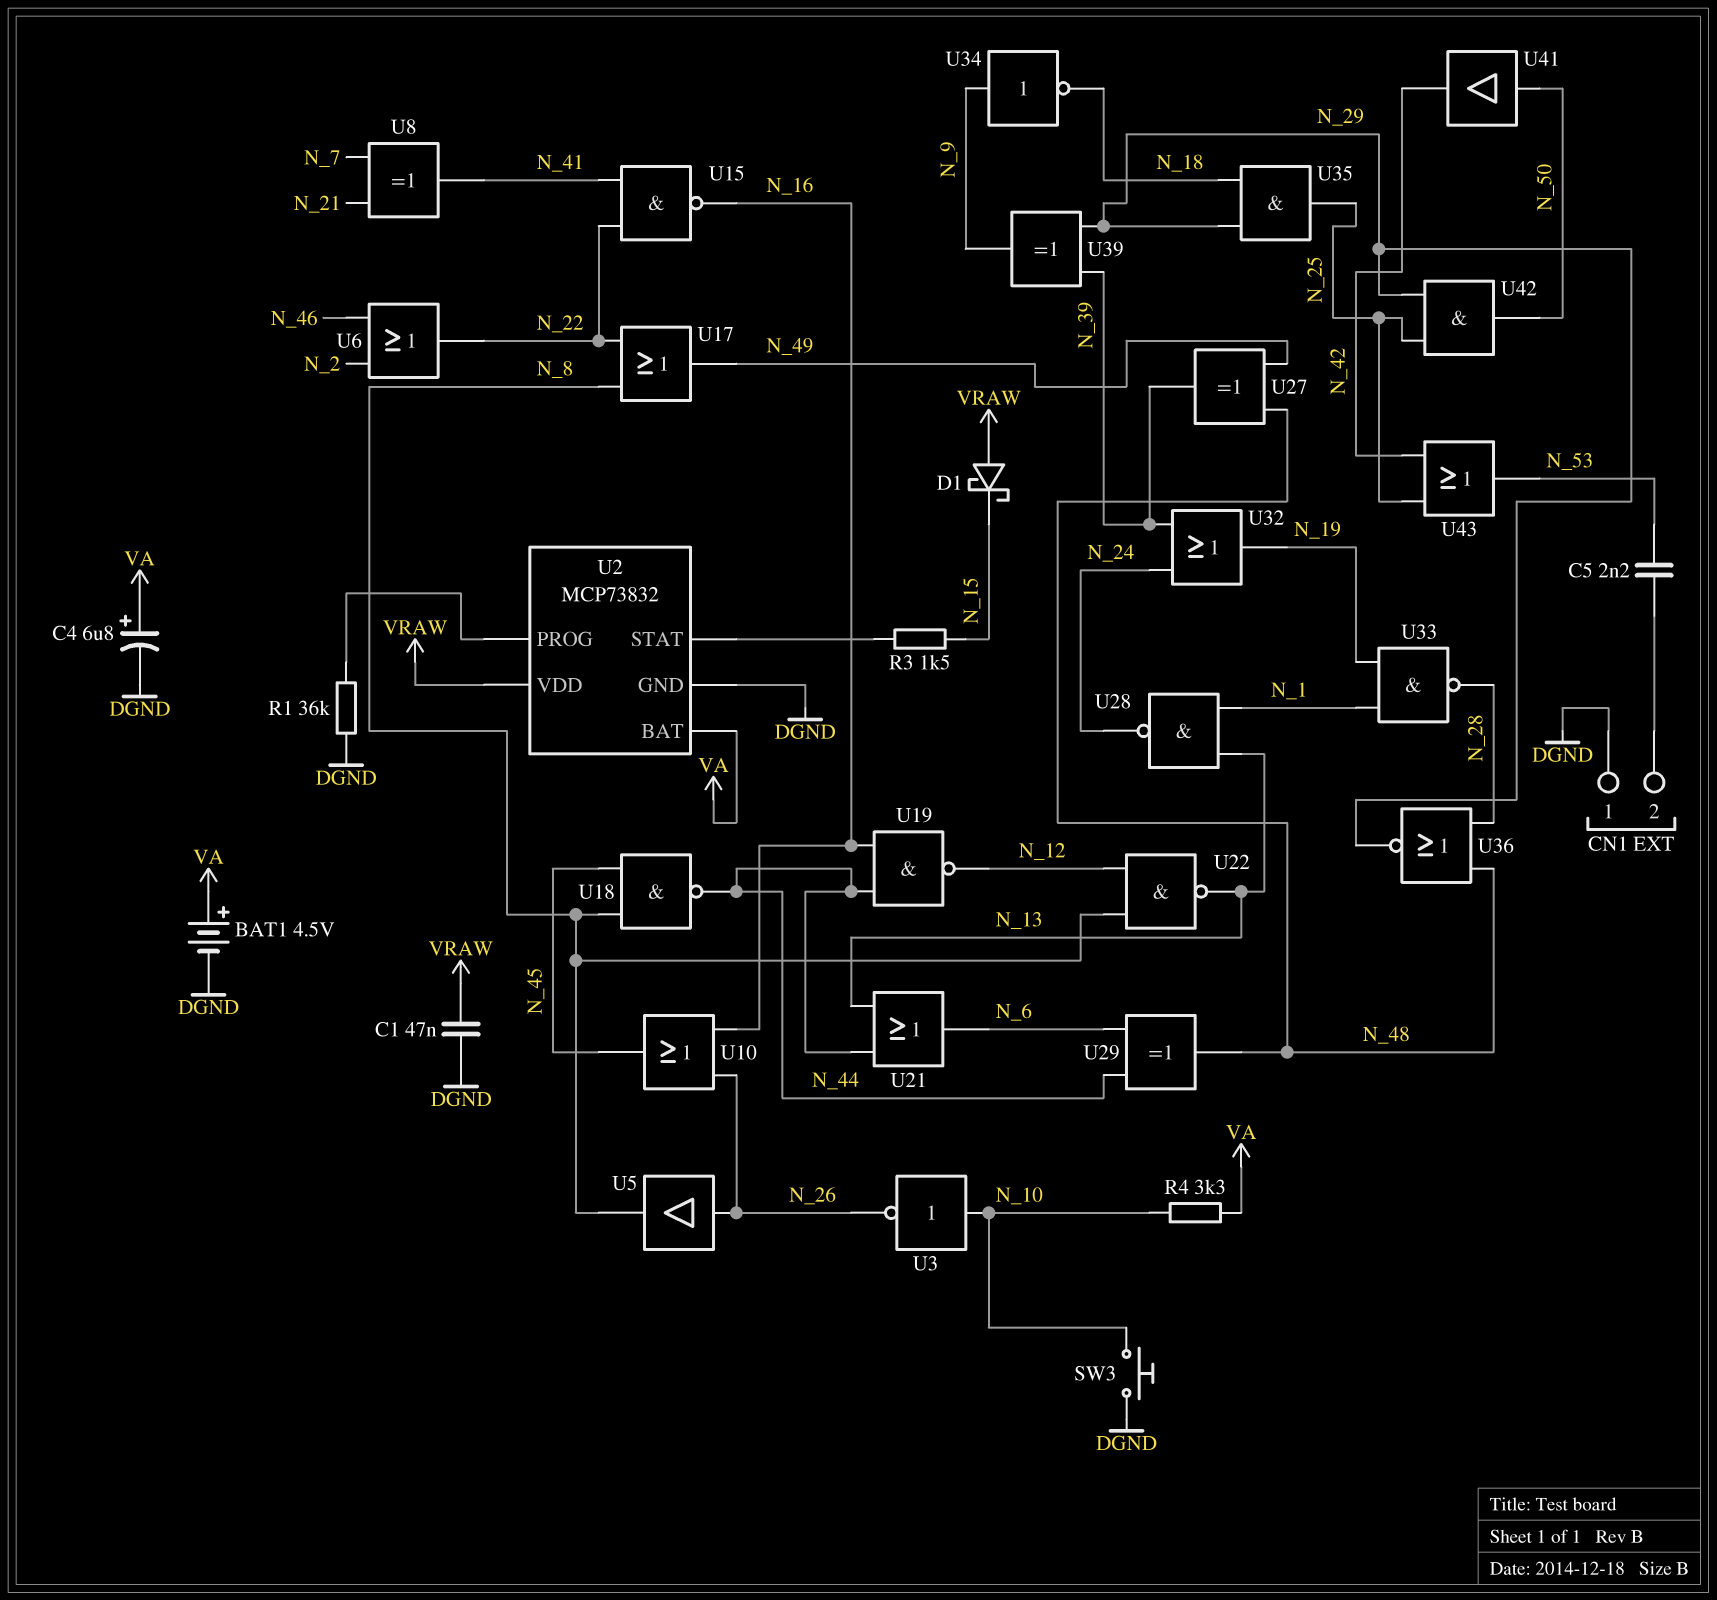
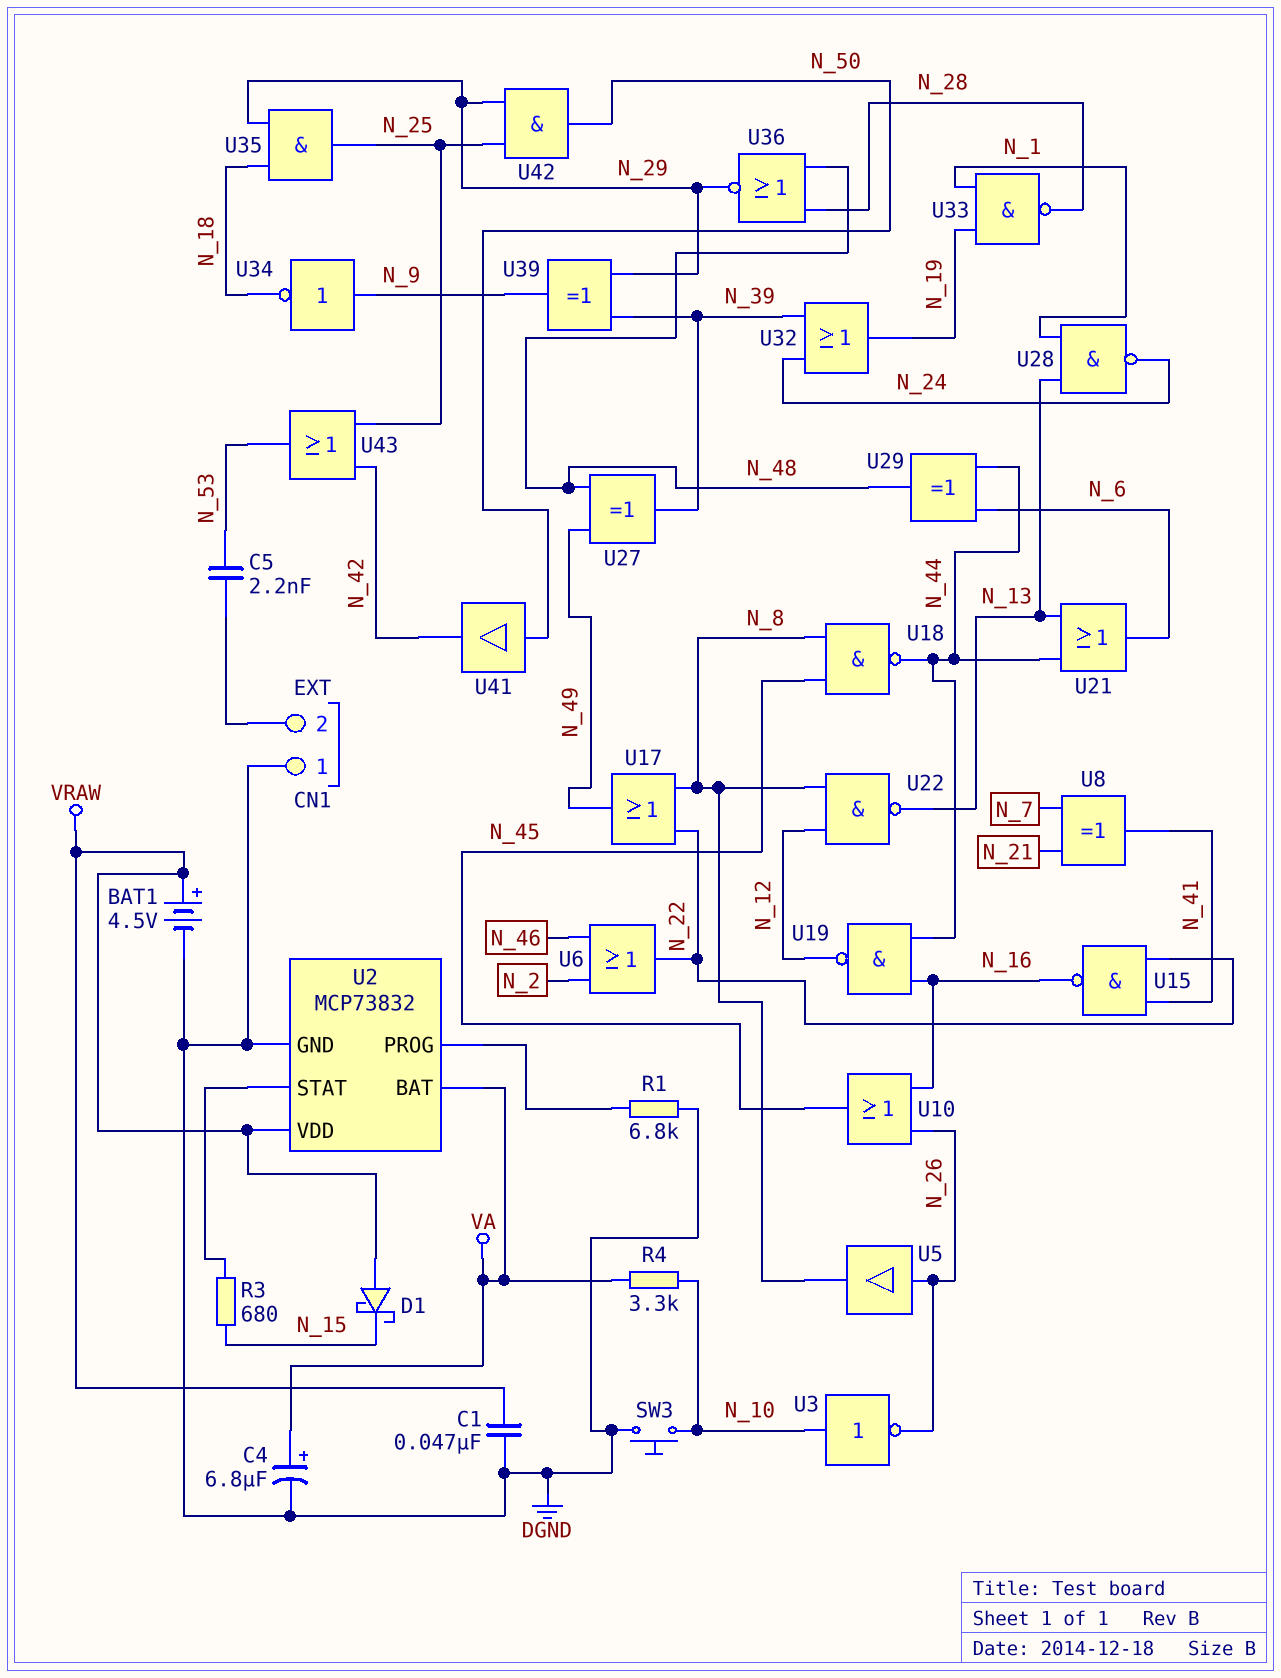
BAT1: 4.5V (plus VA, minus DGND) -> 4.5V (plus VRAW, minus DGND)
R1: 36k (DGND, U2/PROG) -> 6.8k (DGND, U2/PROG)
R3: 1.5k (N_15, U2/STAT) -> 680 (N_15, U2/STAT)

